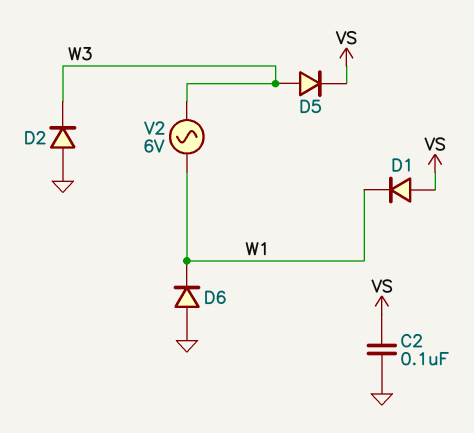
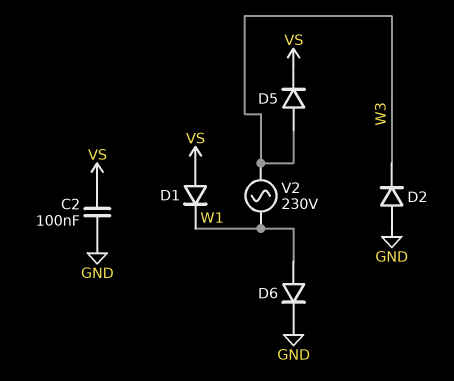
D6: diode (A GND, K W1) -> diode (A W1, K GND)
V2: AC 6V (W1, W3) -> AC 230V (W1, W3)

